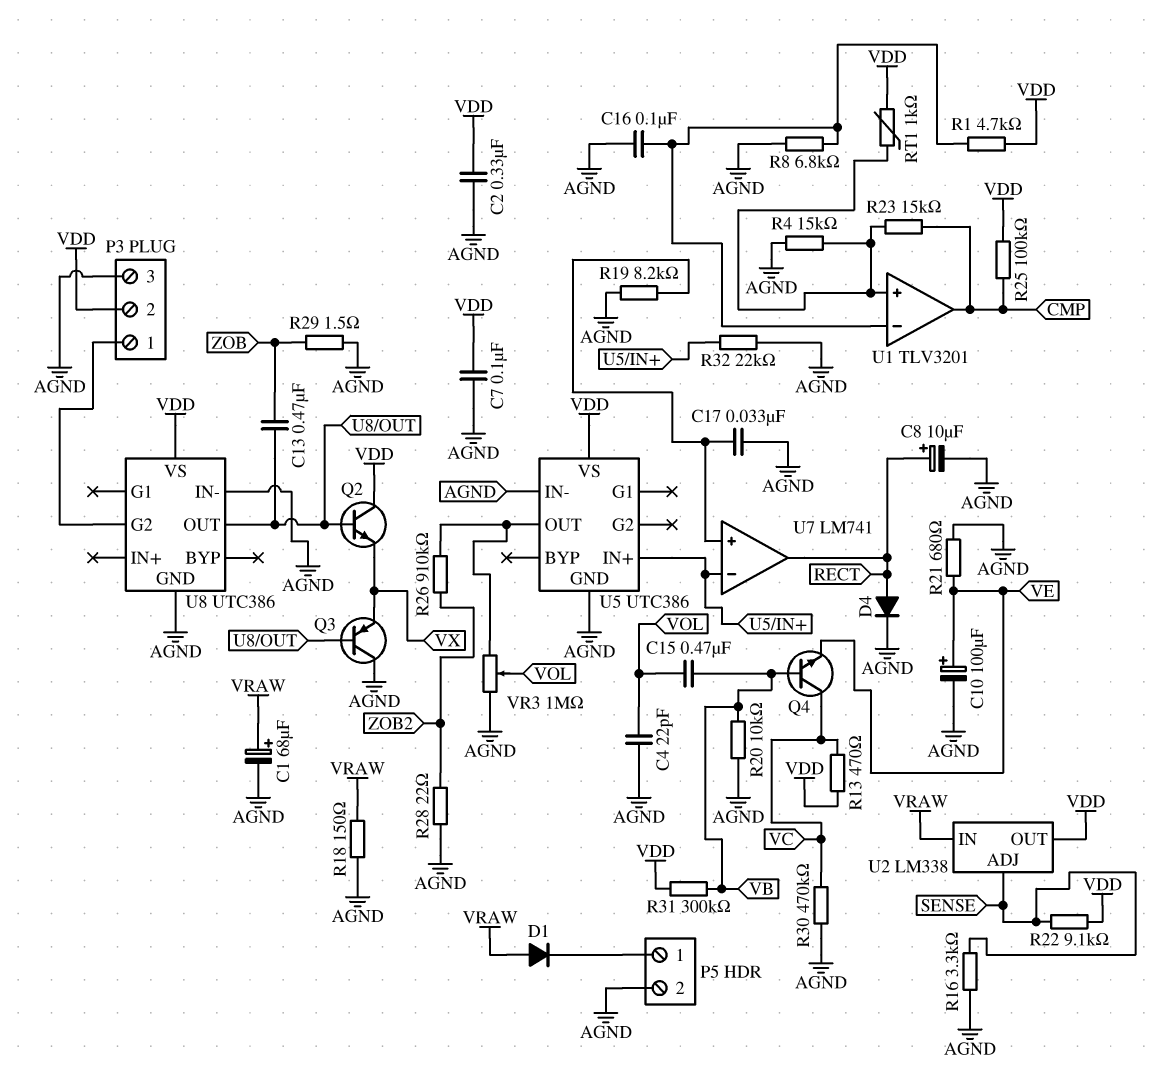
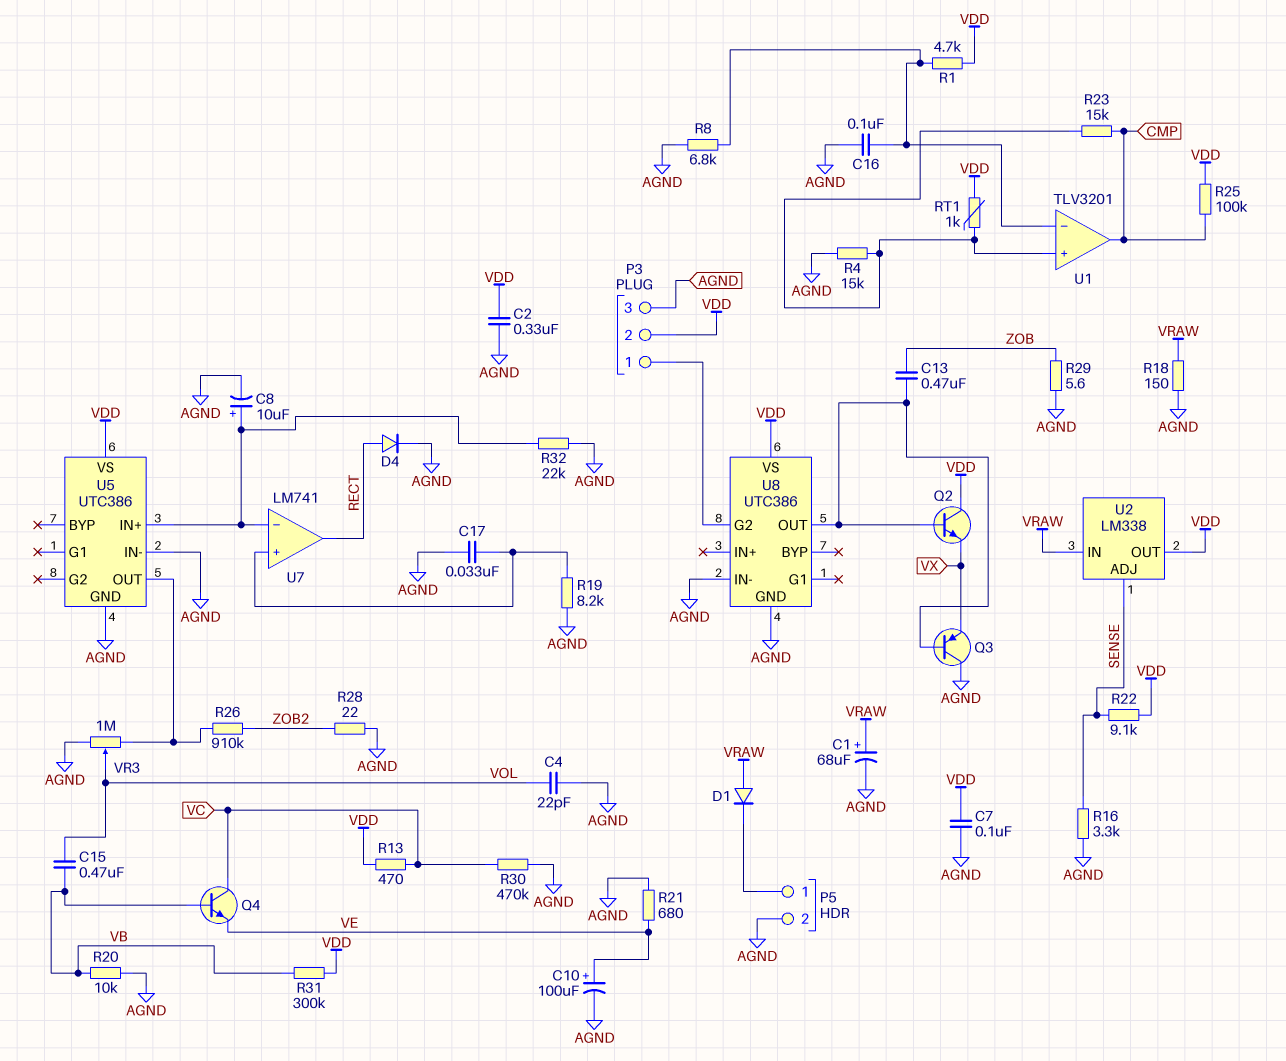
C8: 10uF (plus RECT, minus AGND) -> 10uF (plus U5/IN+, minus AGND)
R29: 1.5 (AGND, ZOB) -> 5.6 (AGND, ZOB)

